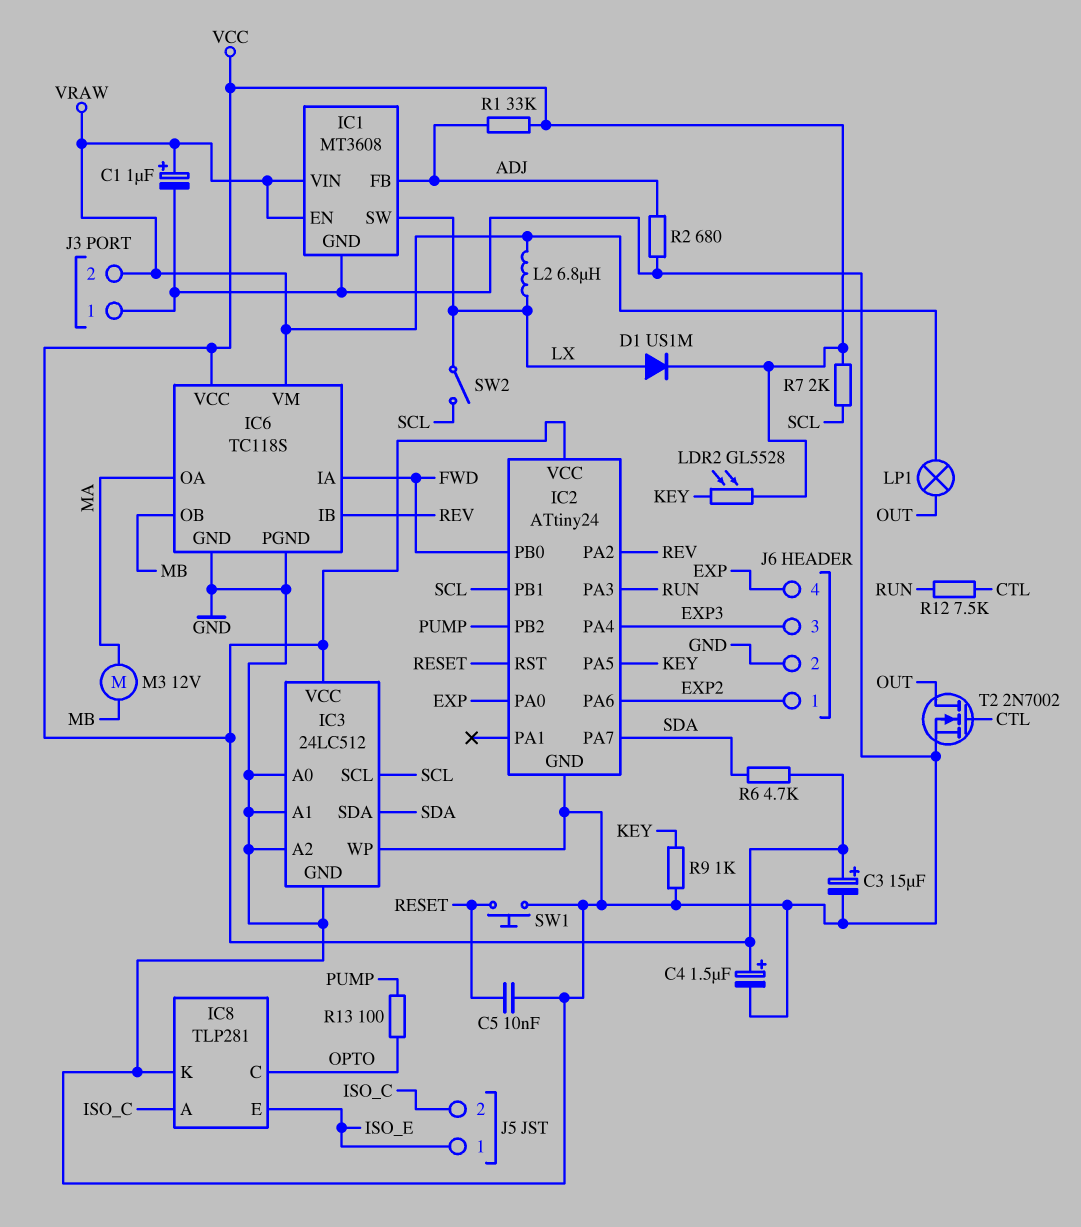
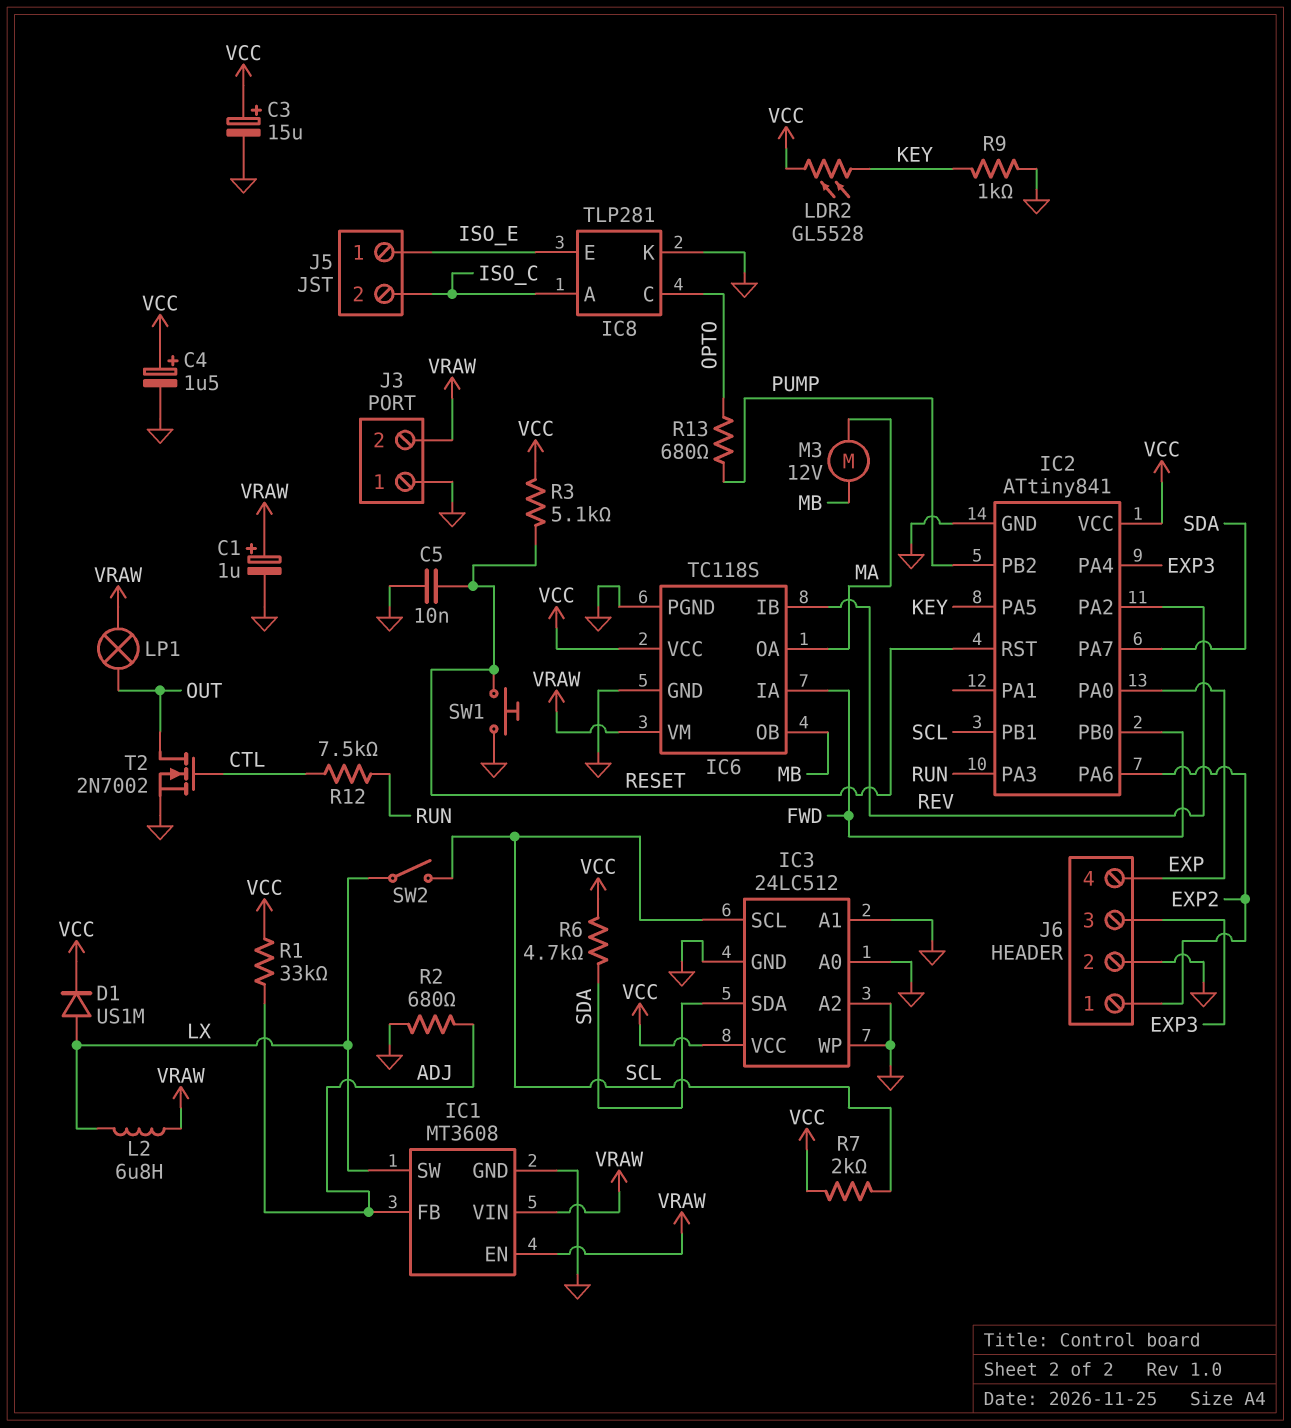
IC2: ATtiny24 -> ATtiny841
R3: none -> 5.1k (RESET, VCC)
R13: 100 (OPTO, PUMP) -> 680 (OPTO, PUMP)

